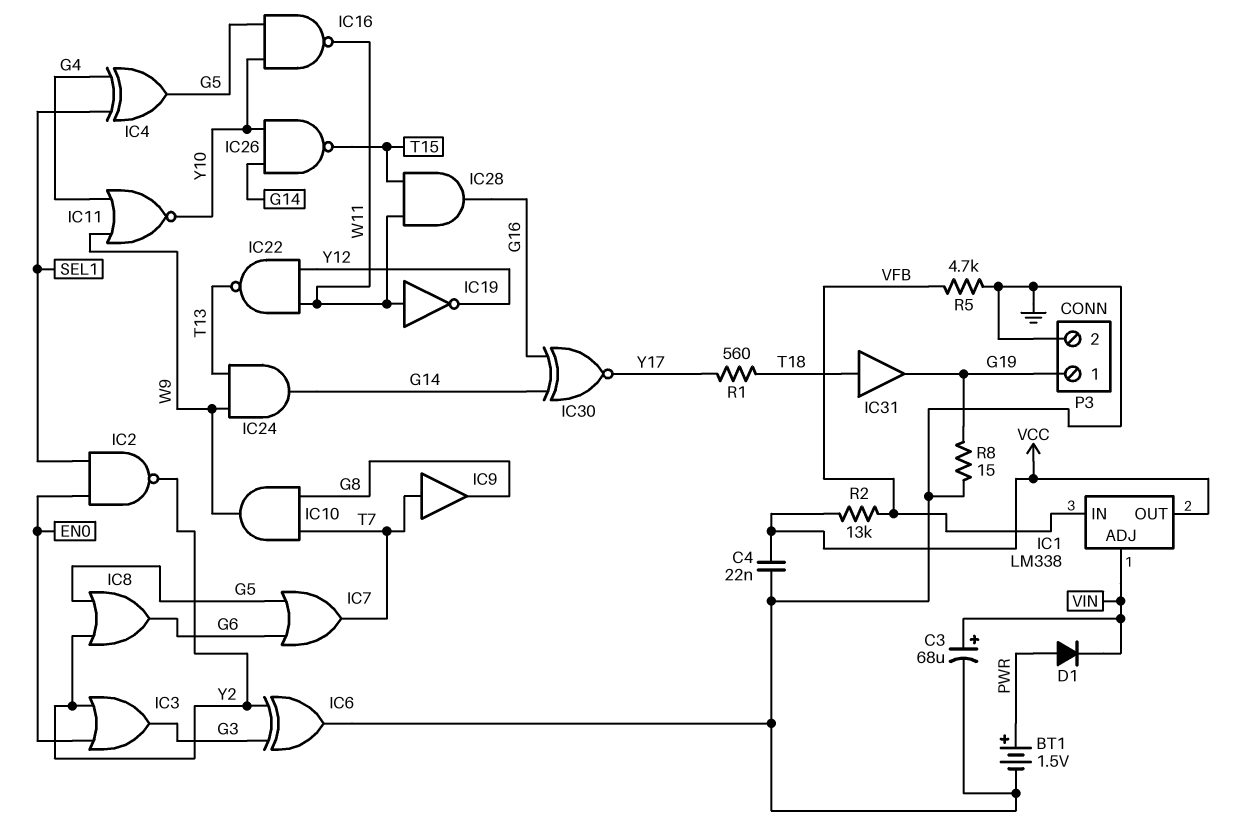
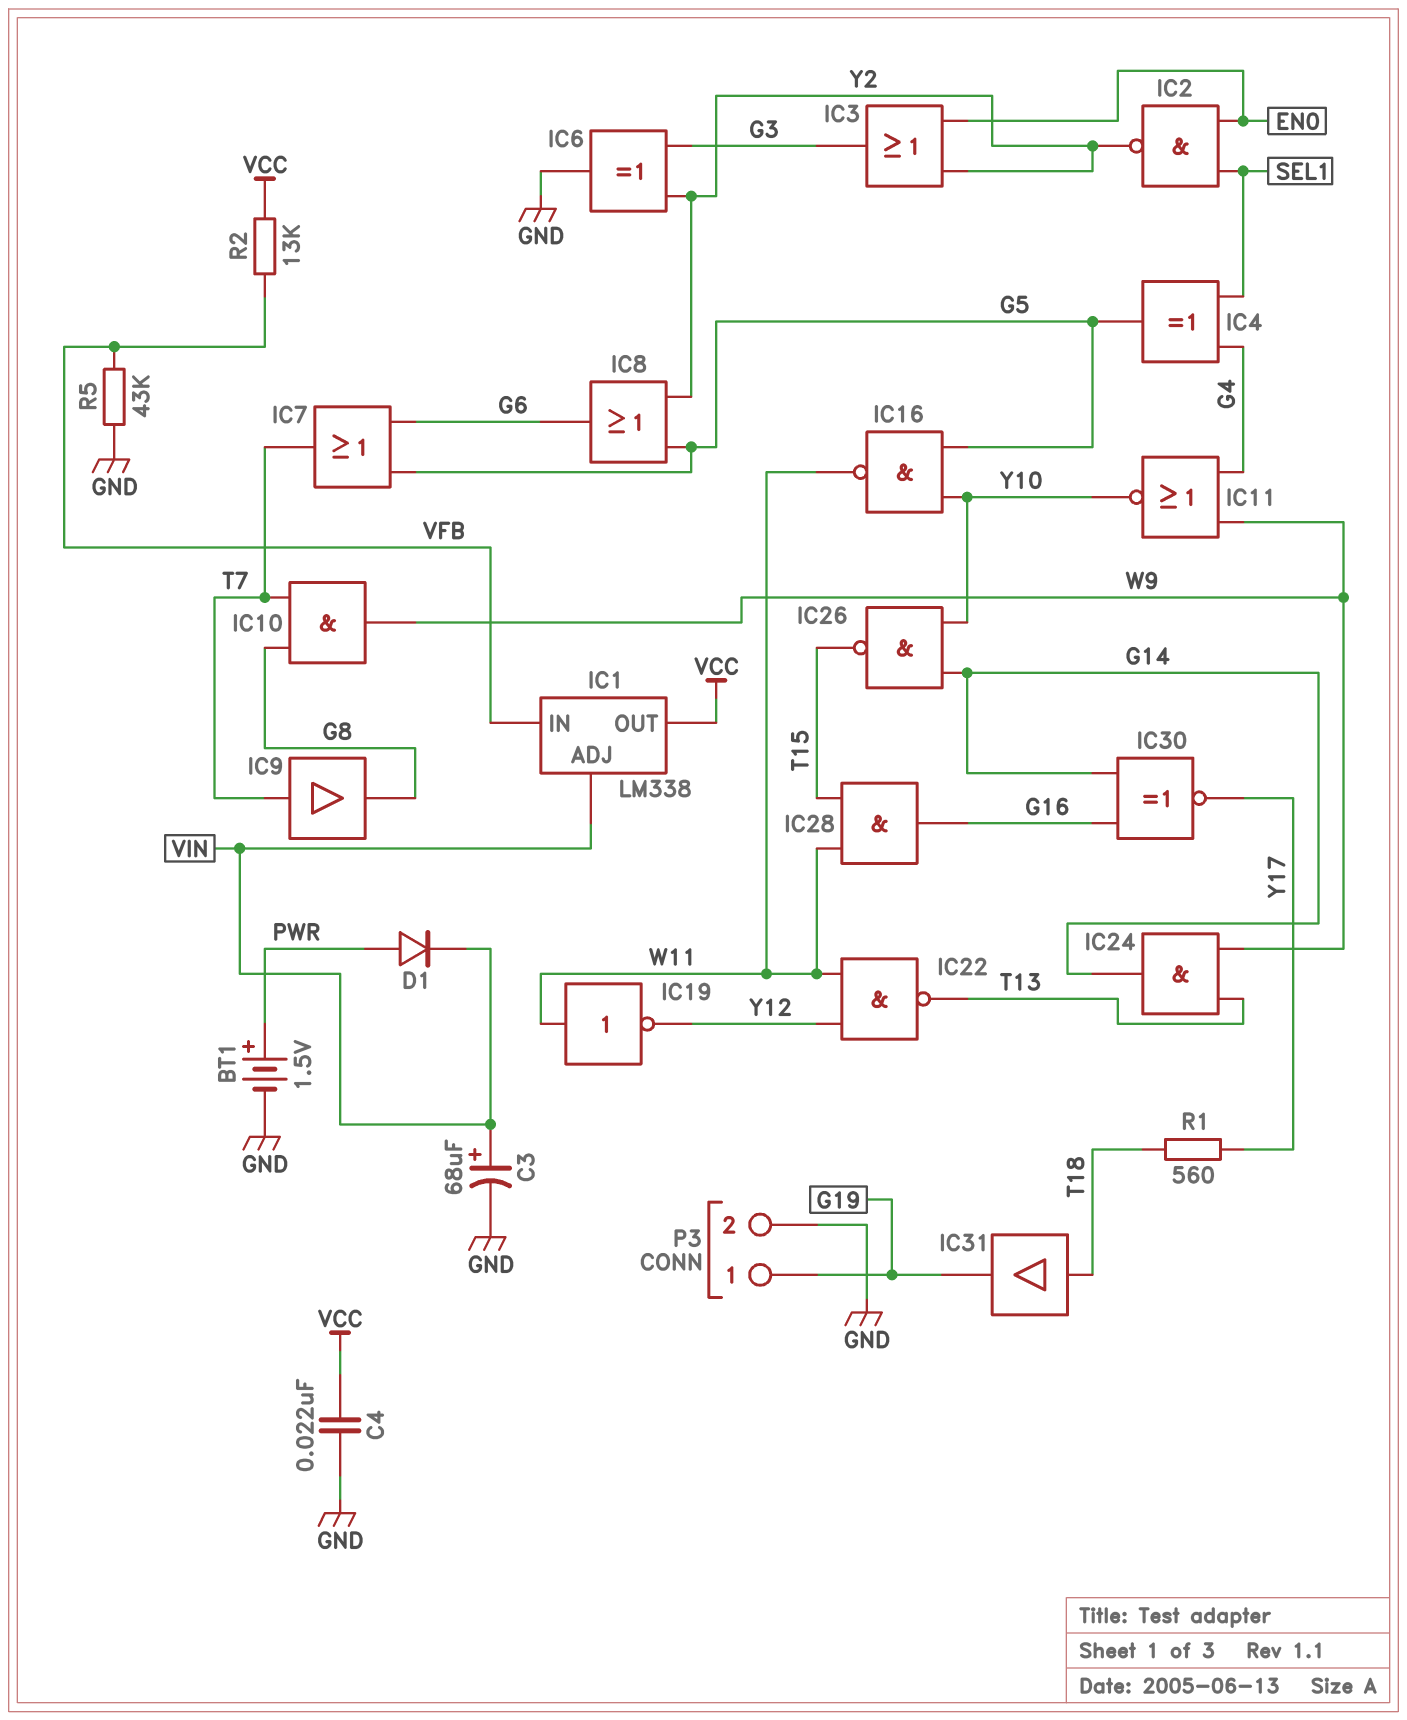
R5: 4.7k (GND, VFB) -> 43k (GND, VFB)
R8: 15 (G19, GND) -> none

